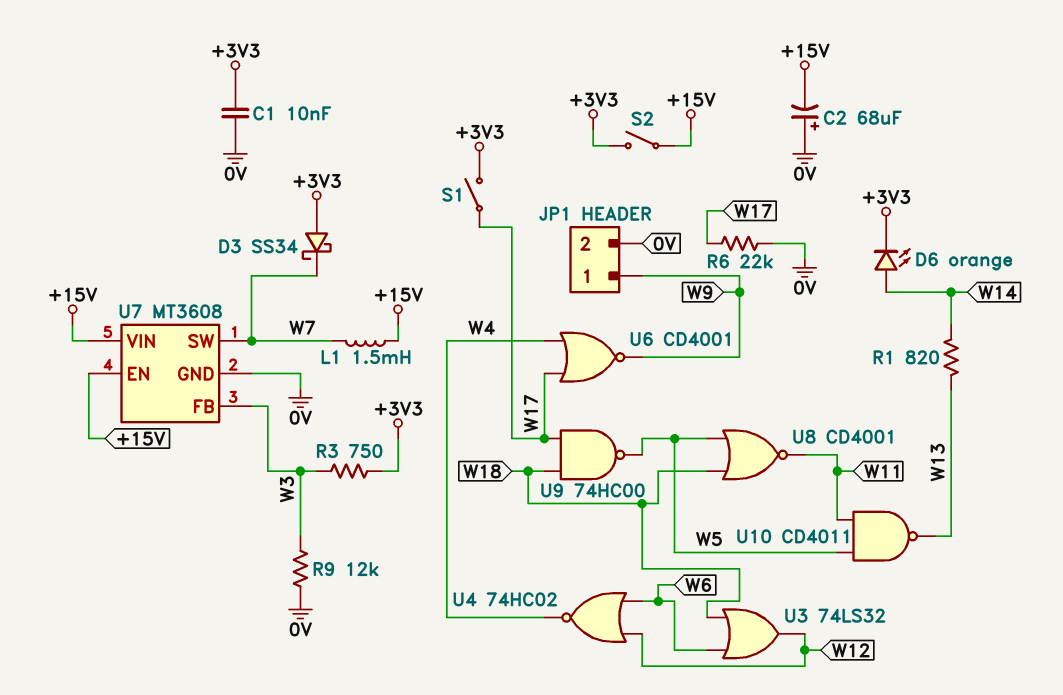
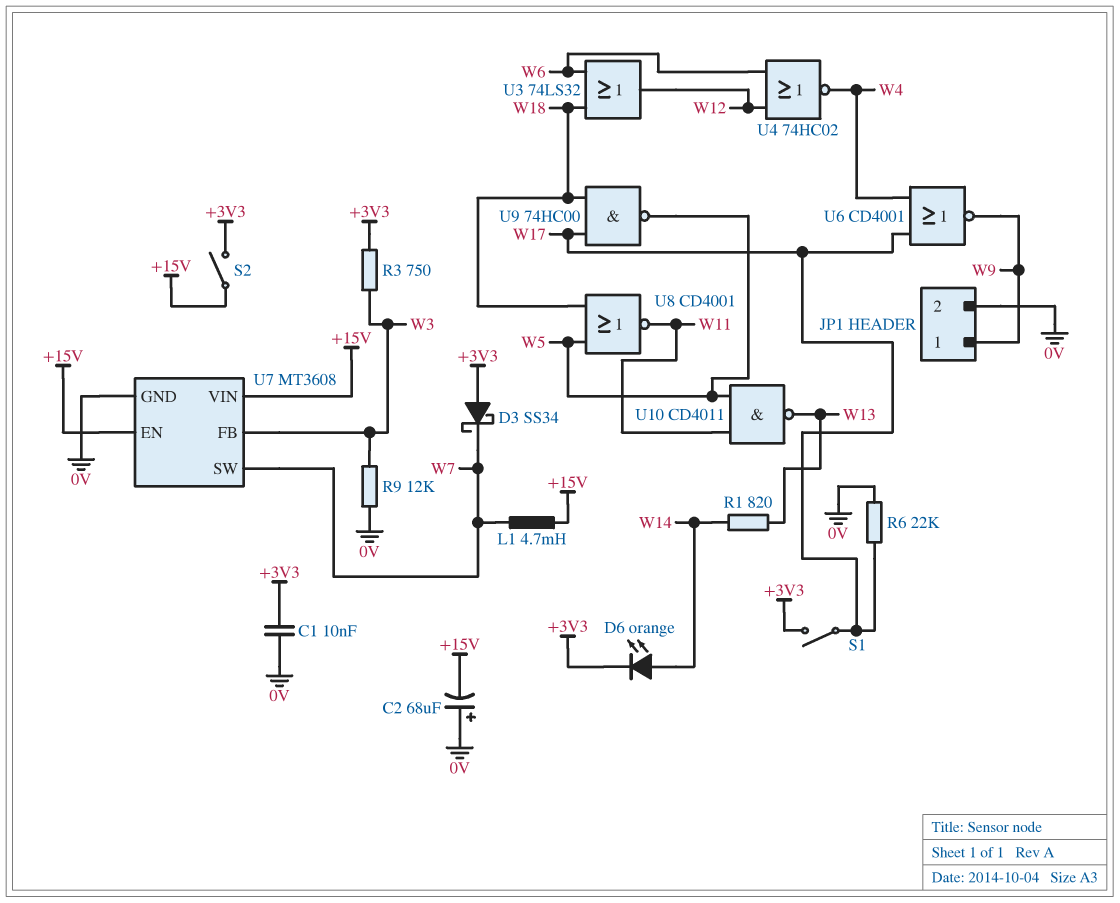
L1: 1.5mH (+15V, W7) -> 4.7mH (+15V, W7)

